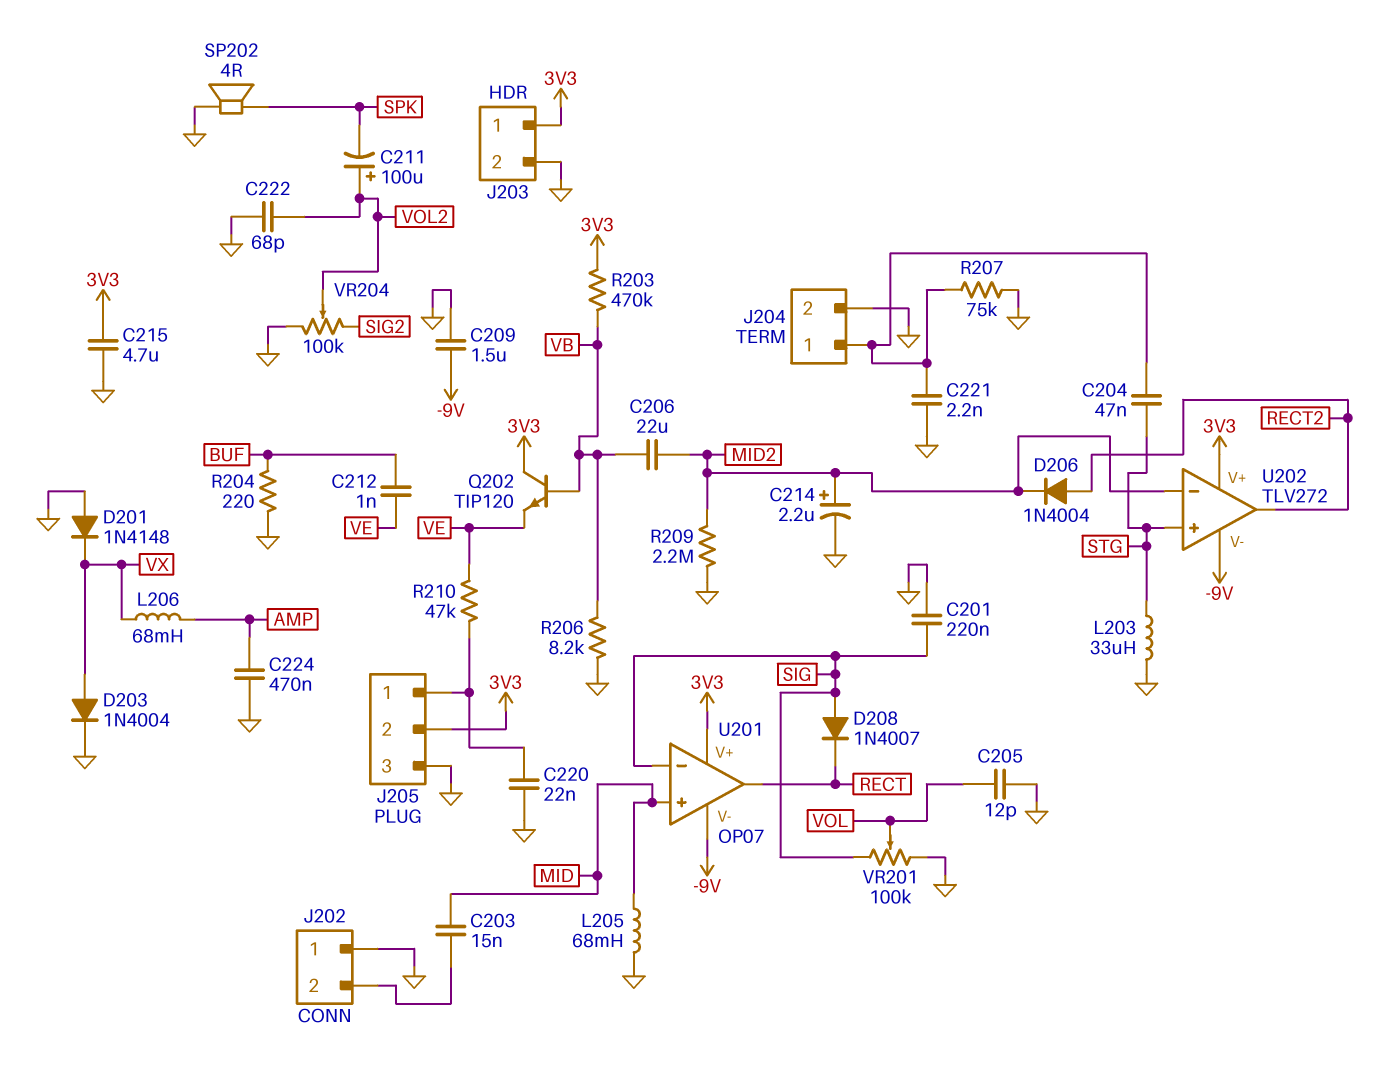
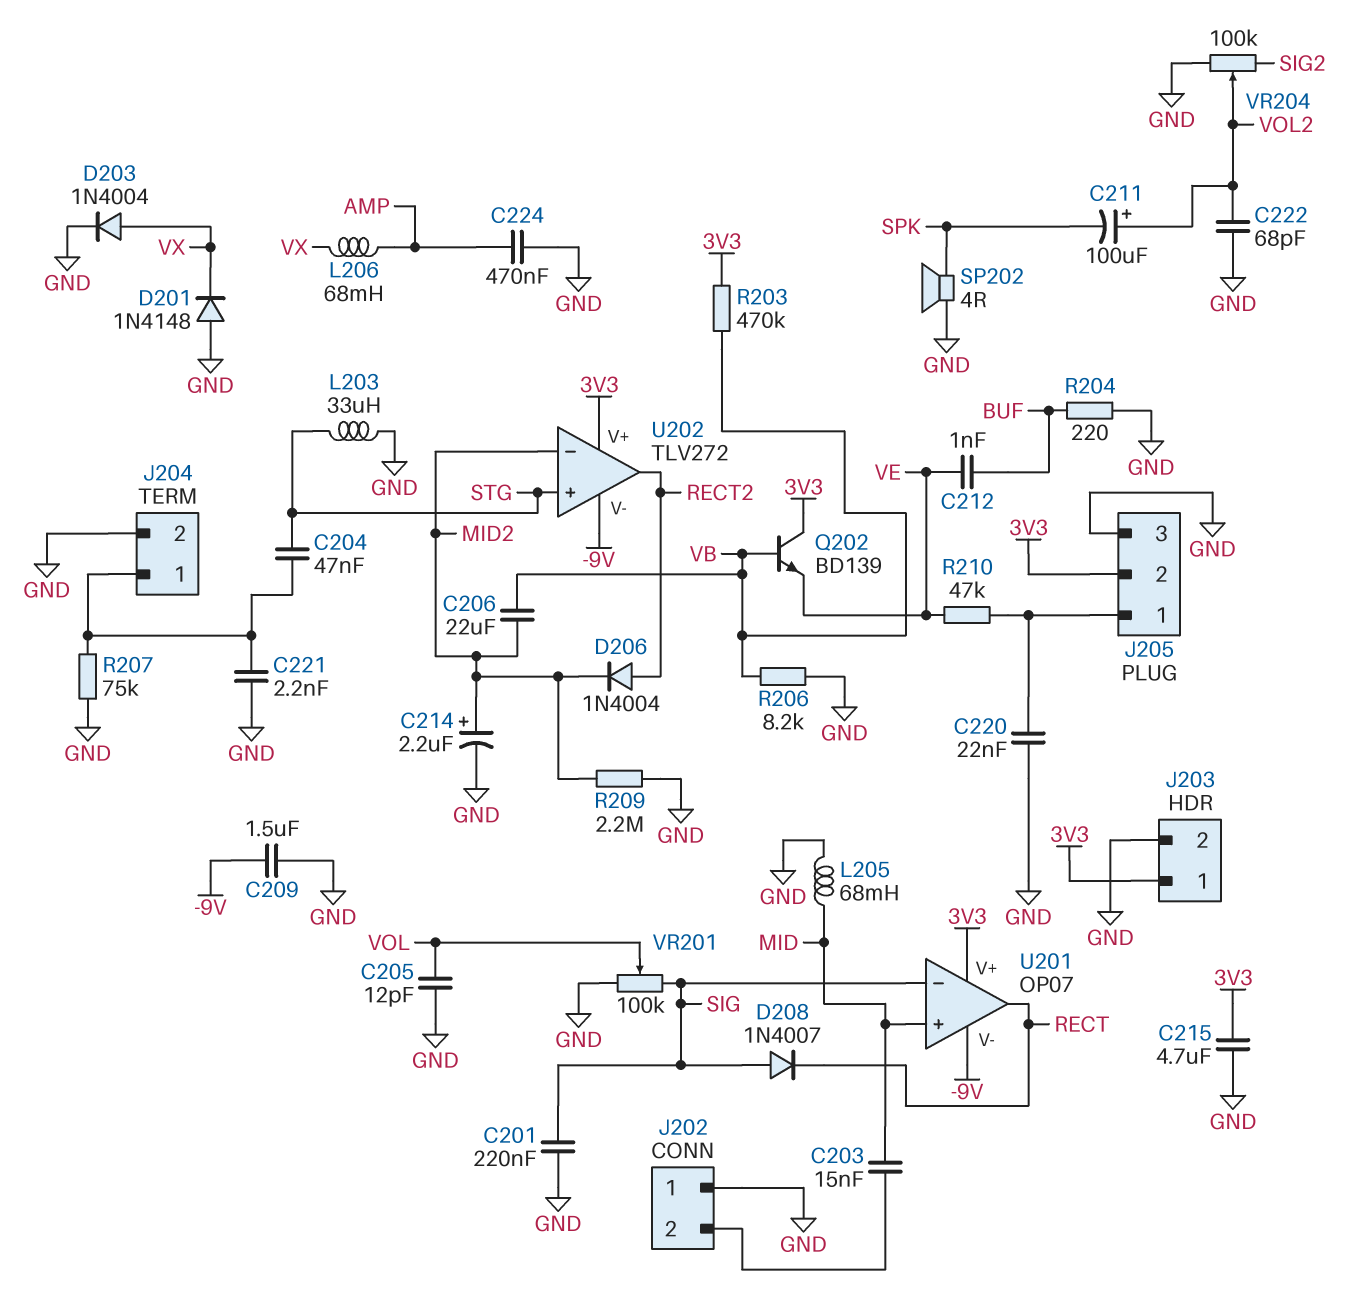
Q202: NPN TIP120 (B VB, C 3V3, E VE) -> NPN BD139 (B VB, C 3V3, E VE)

